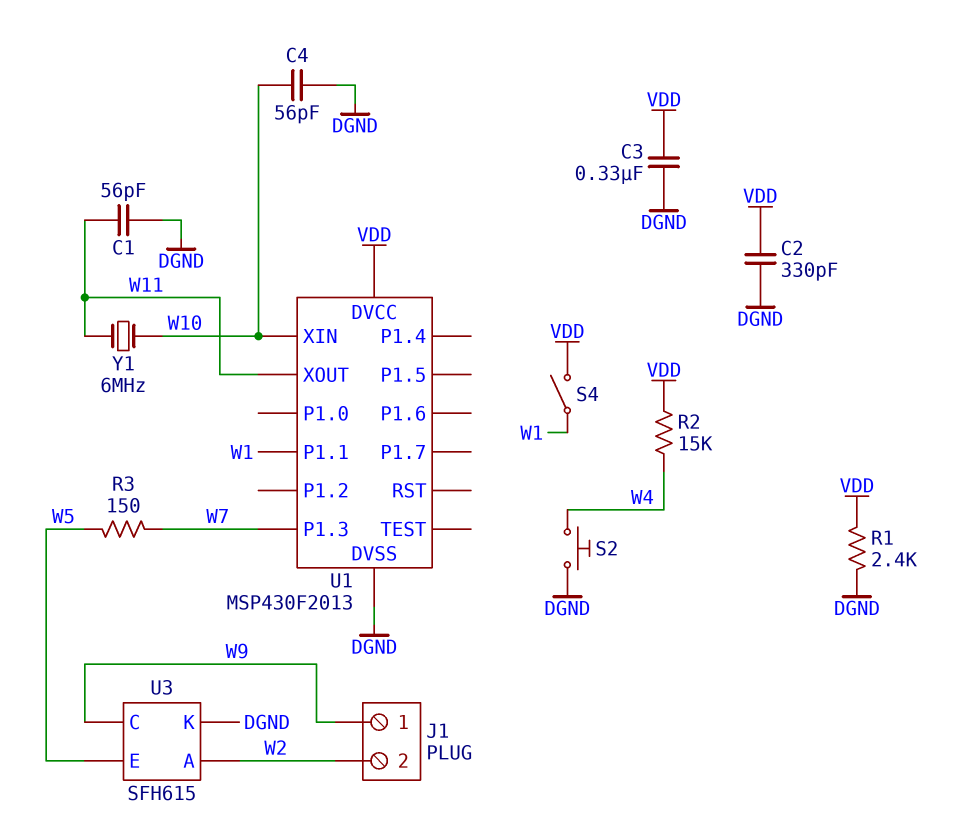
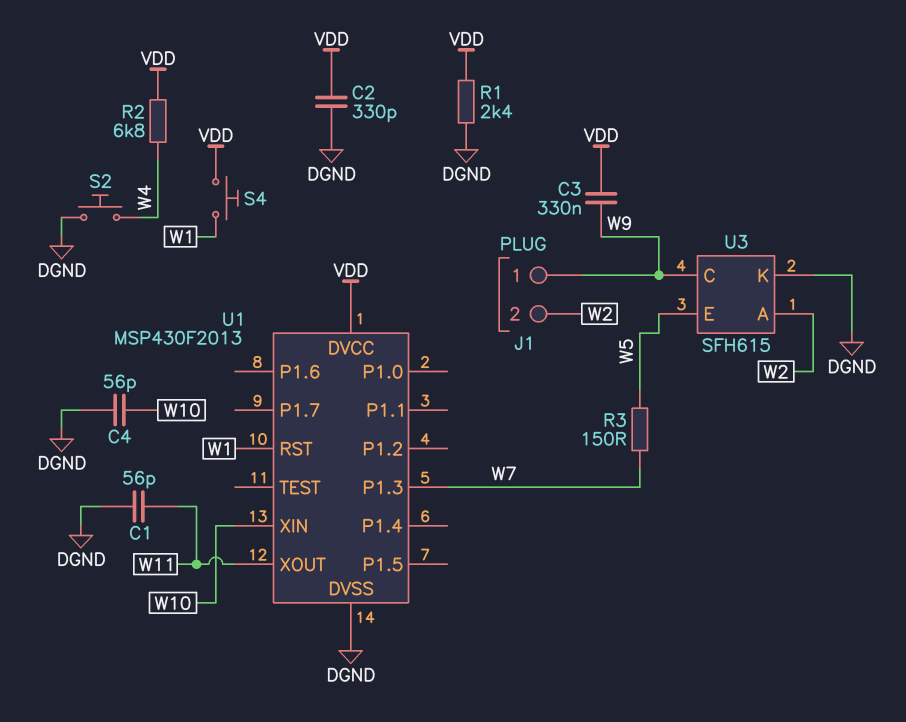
C3: 330nF (DGND, VDD) -> 330nF (VDD, W9)
R2: 15k (VDD, W4) -> 6.8k (VDD, W4)
S4: switch (VDD, W1) -> button (VDD, W1)
U1 pin P1.1: W1 -> none
U1 pin RST: none -> W1
Y1: 6MHz (W10, W11) -> none

